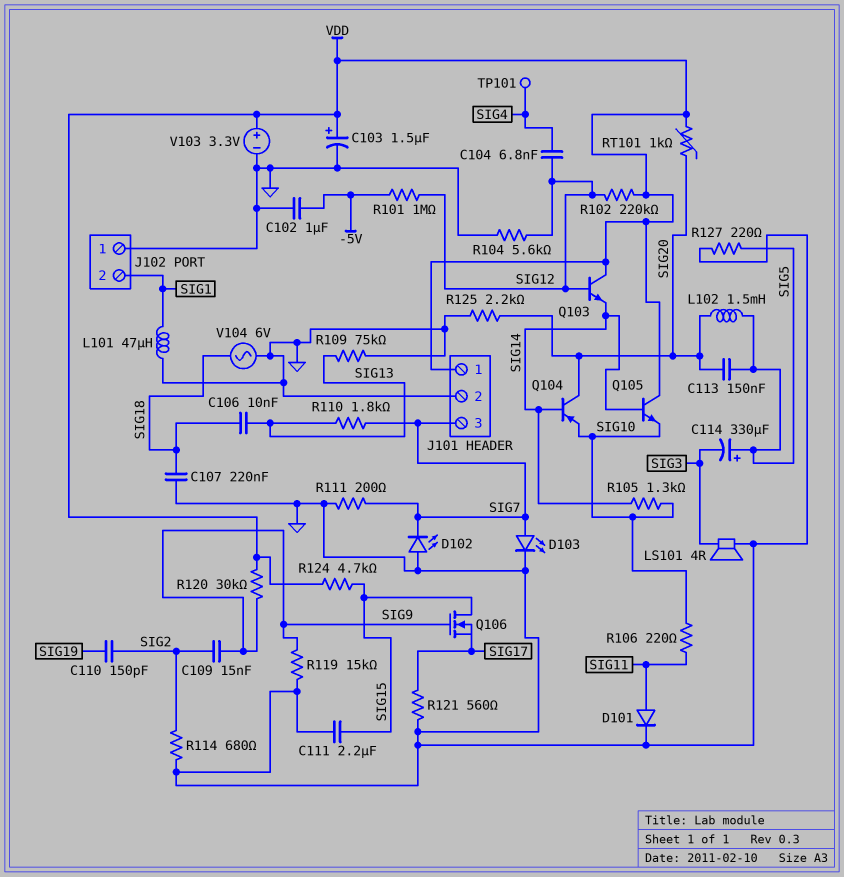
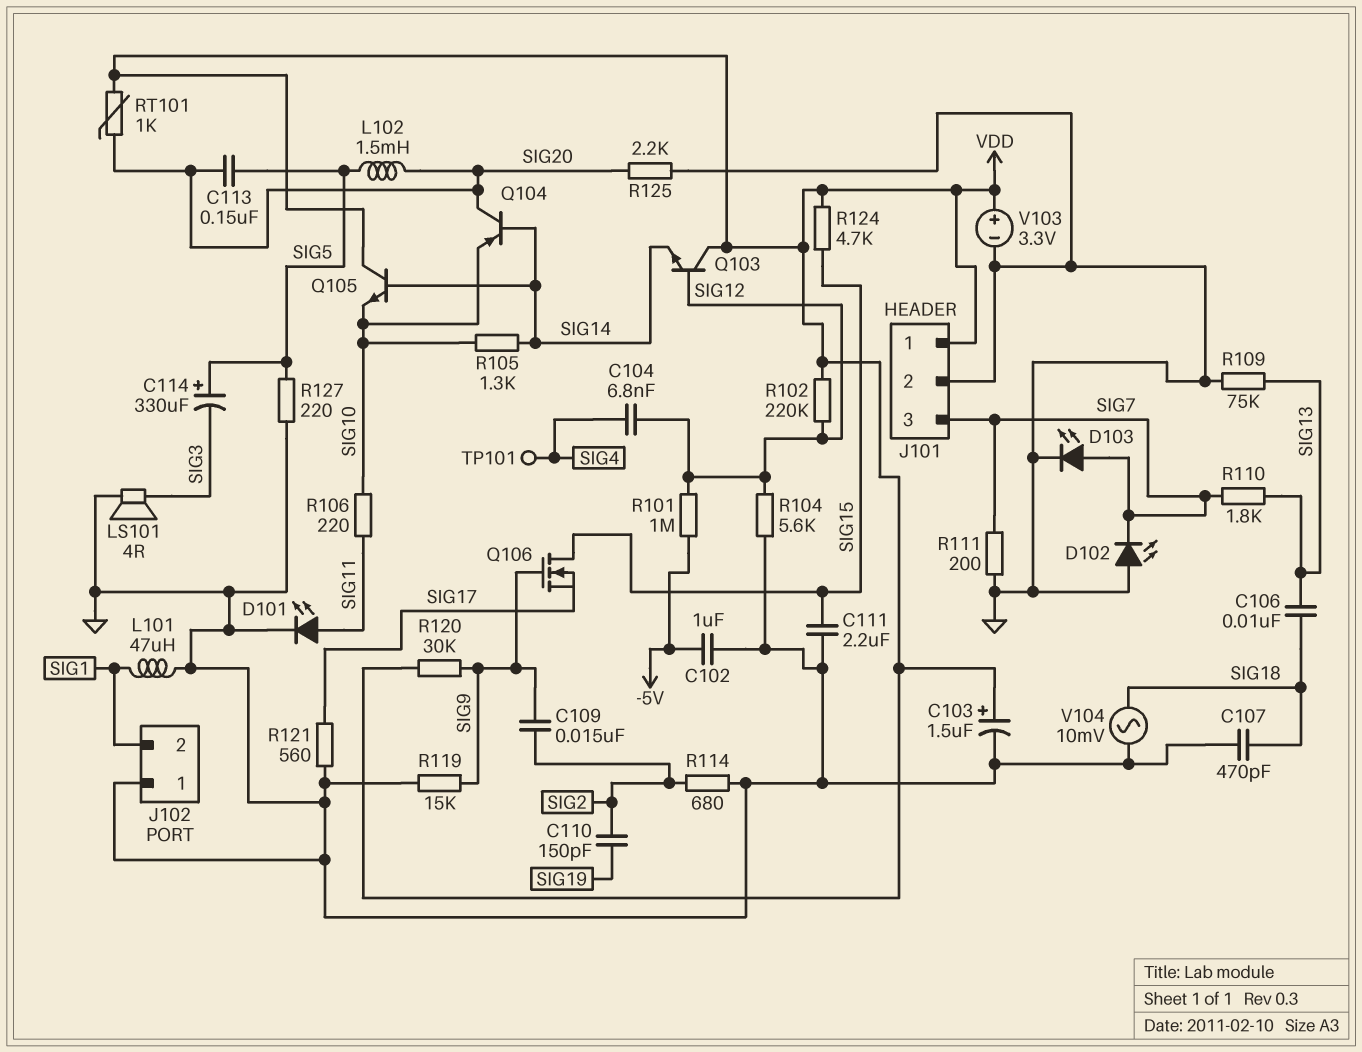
C107: 220nF (GND, SIG18) -> 470pF (GND, SIG18)
D101: diode (A SIG11, K GND) -> LED (A SIG11, K GND)
V104: AC 6V (GND, SIG18) -> AC 10mV (GND, SIG18)

